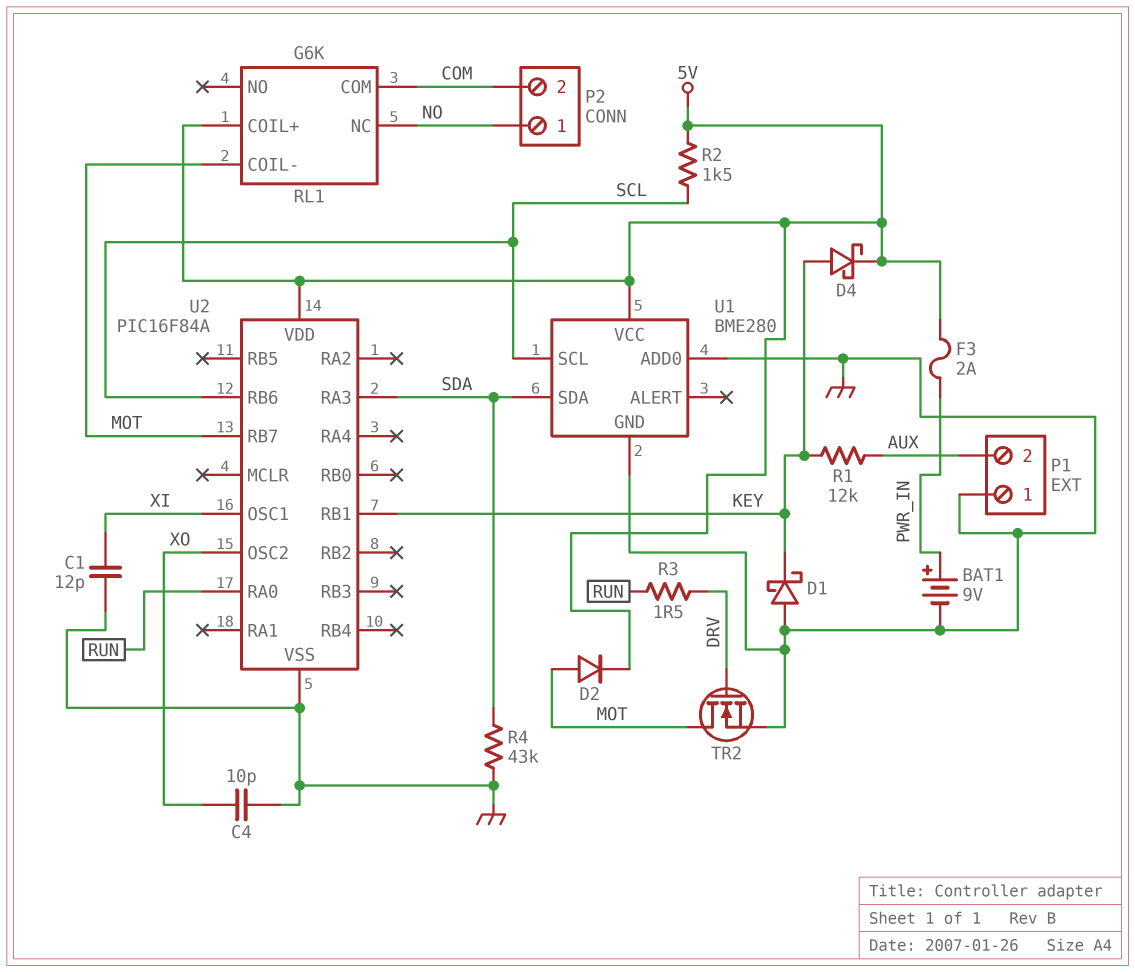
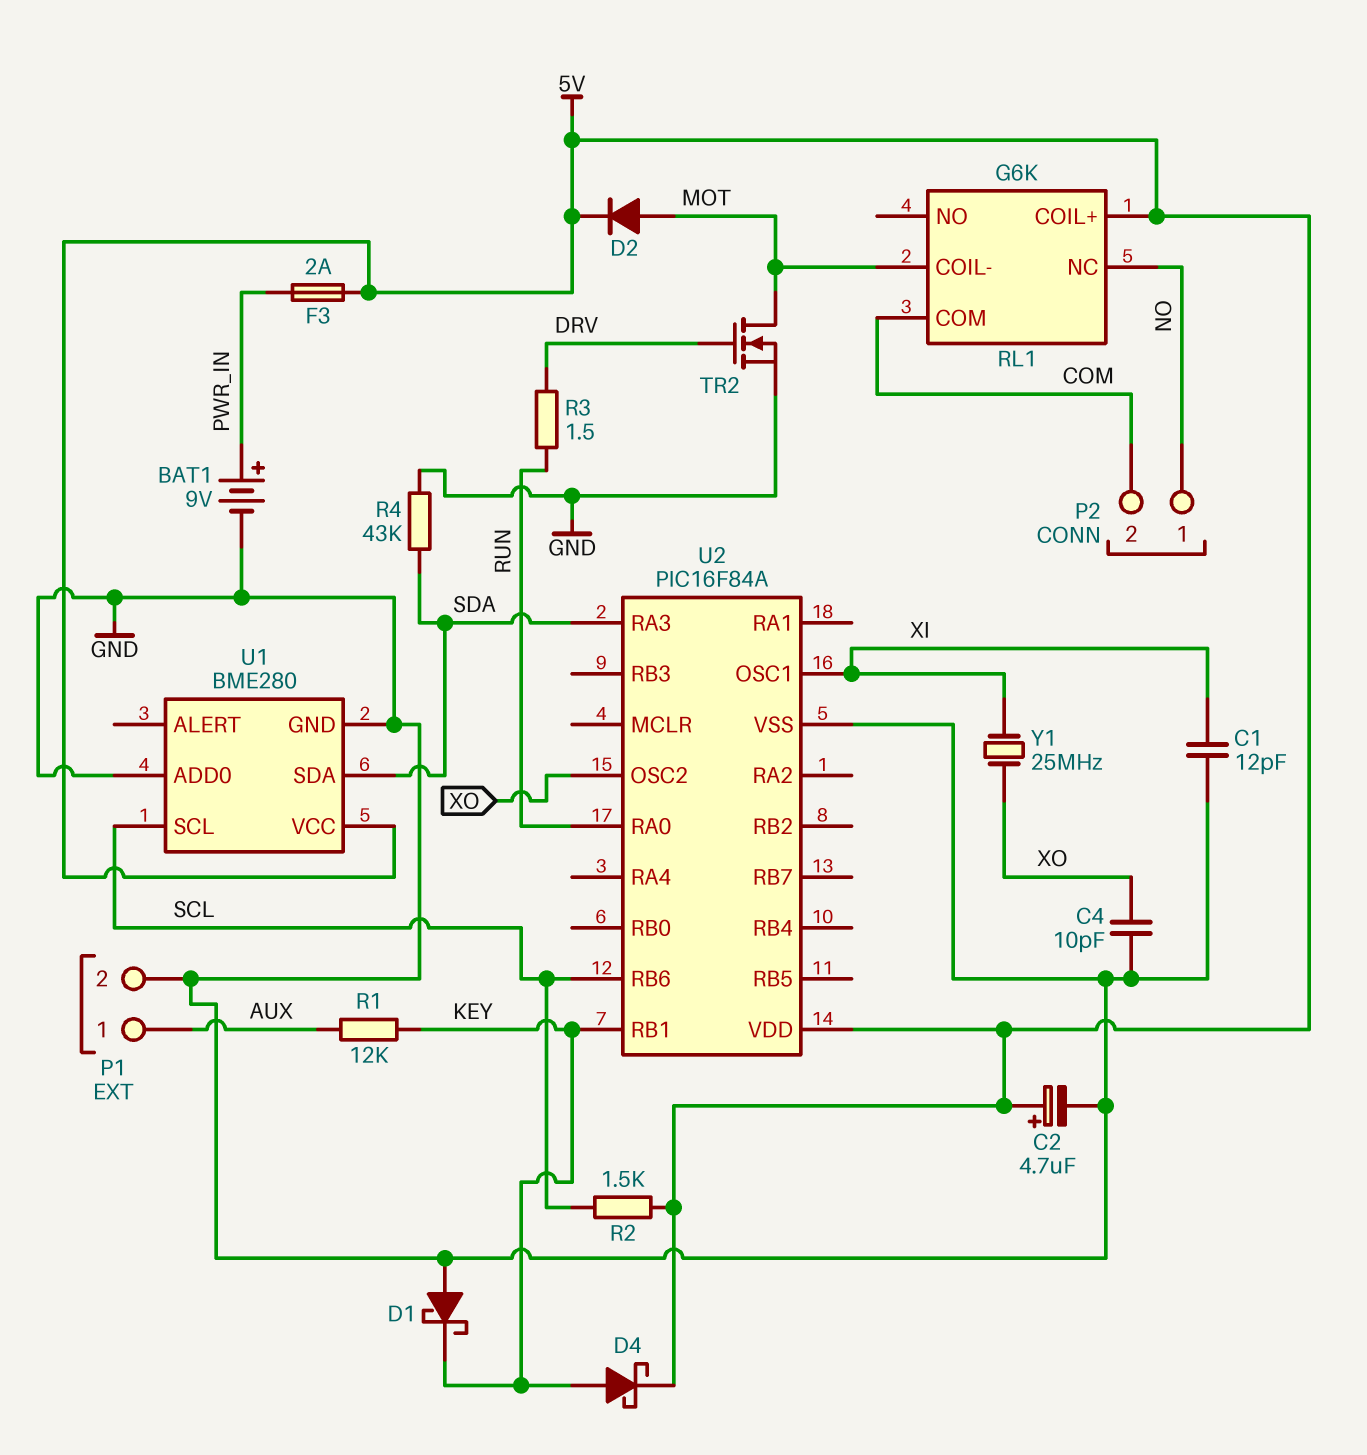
C2: none -> 4.7uF (plus 5V, minus GND)
P1 pin 1: GND -> AUX
P1 pin 2: AUX -> GND
U2 pin RB7: MOT -> none
Y1: none -> 25MHz (XI, XO)

